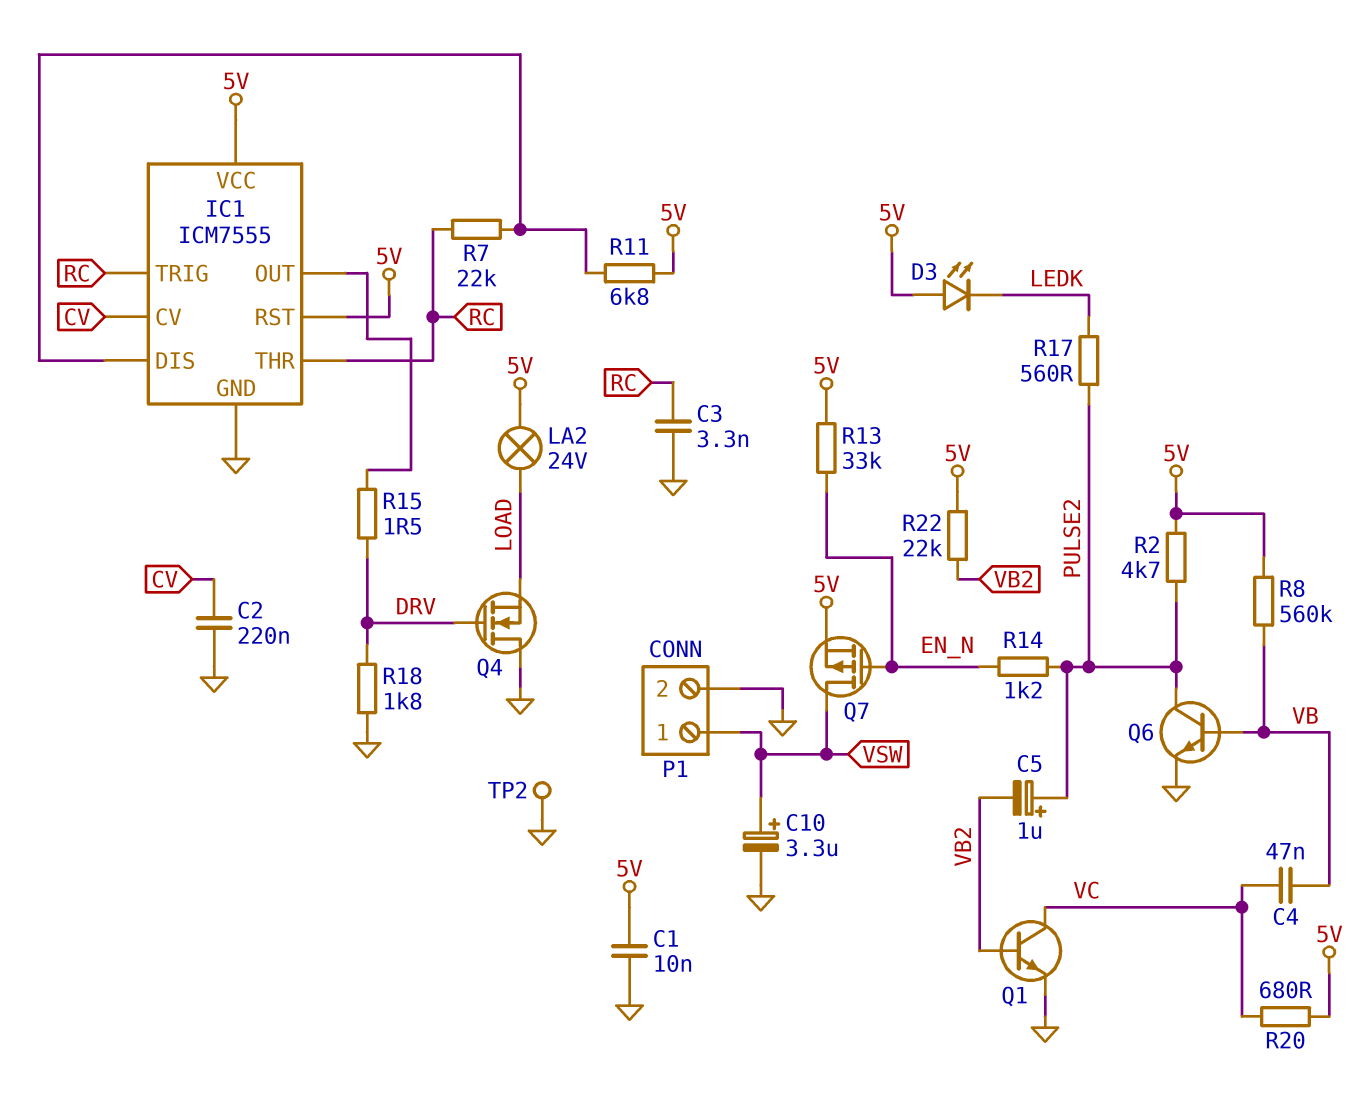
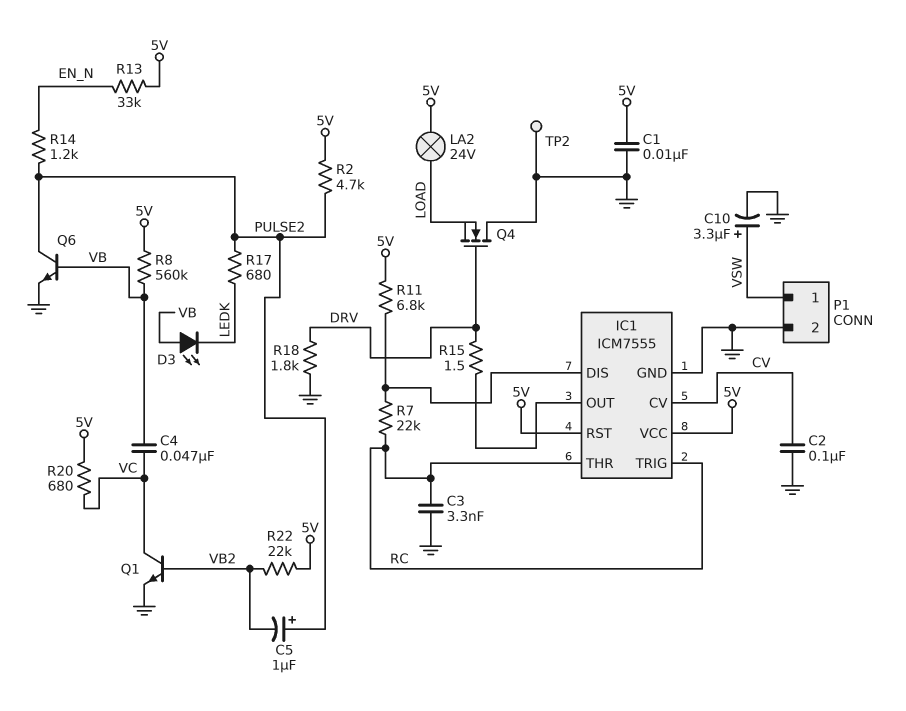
C2: 220nF (CV, GND) -> 100nF (CV, GND)
D3: LED (A 5V, K LEDK) -> LED (A VB, K LEDK)
Q7: PMOS (G EN_N, D VSW, S 5V) -> none
R17: 560 (LEDK, PULSE2) -> 680 (LEDK, PULSE2)

